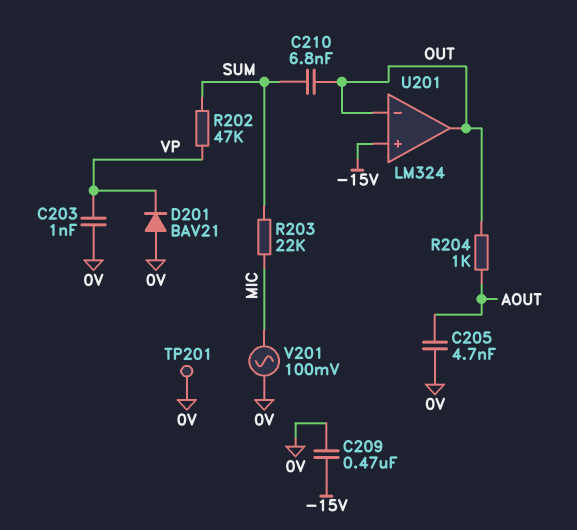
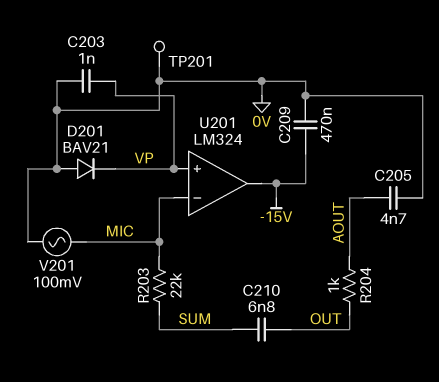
R202: 47k (SUM, VP) -> none
U201 pin in+: -15V -> VP
U201 pin in-: OUT -> MIC
U201 pin out: OUT -> -15V

